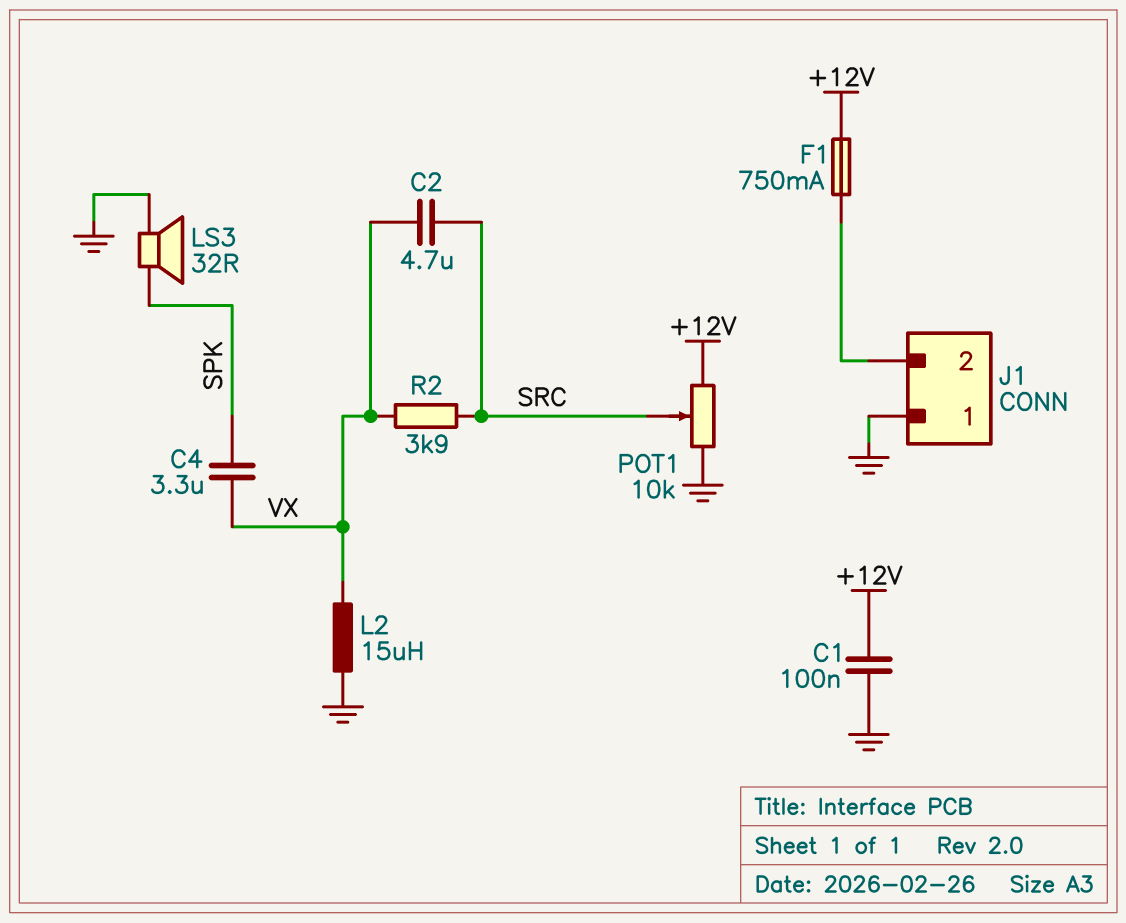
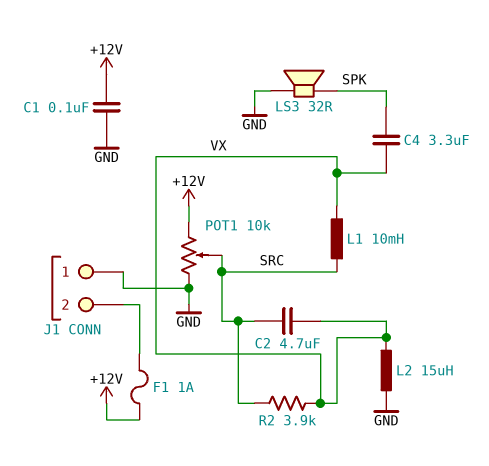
F1: 750mA (+12V, J1/2) -> 1A (+12V, J1/2)
L1: none -> 10mH (SRC, VX)

